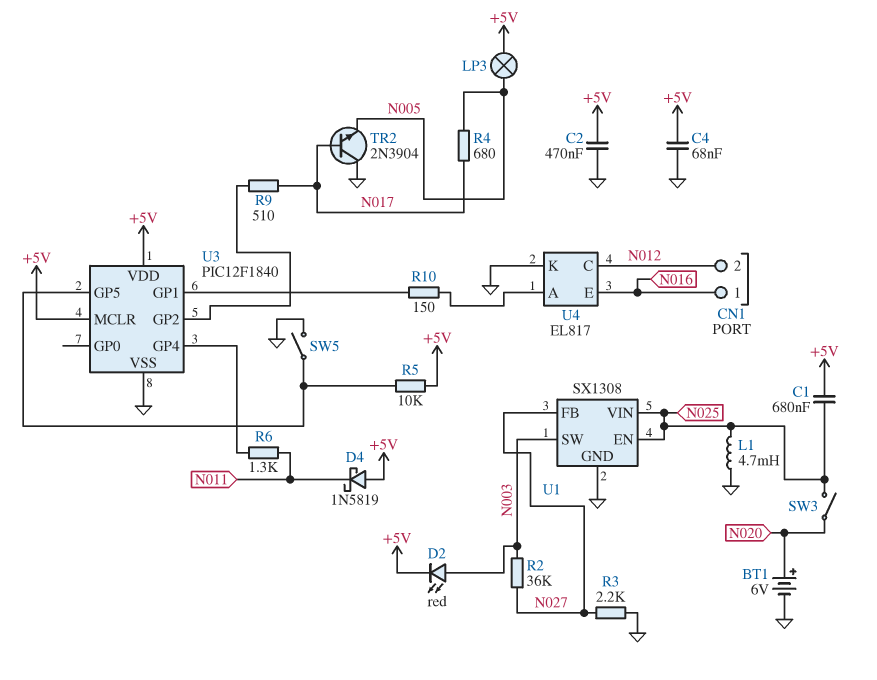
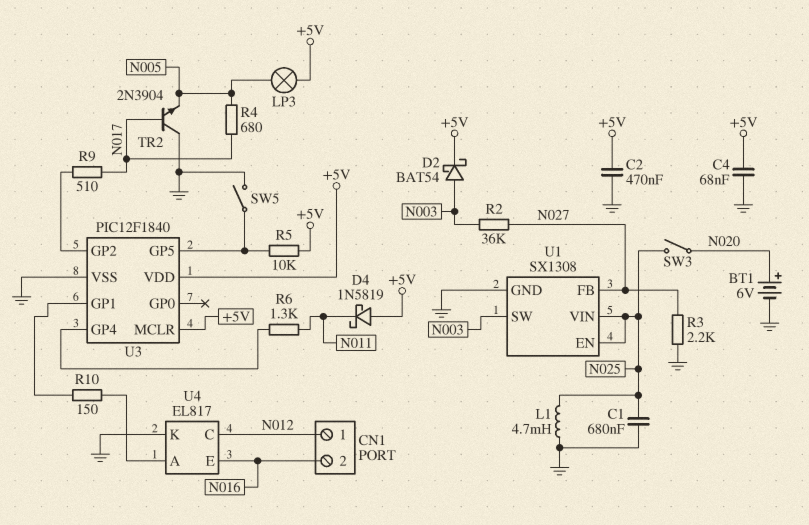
C1: 680nF (+5V, N025) -> 680nF (GND, N025)
CN1 pin 1: N016 -> N012
CN1 pin 2: N012 -> N016
D2: LED red (A N003, K +5V) -> schottky BAT54 (A N003, K +5V)

